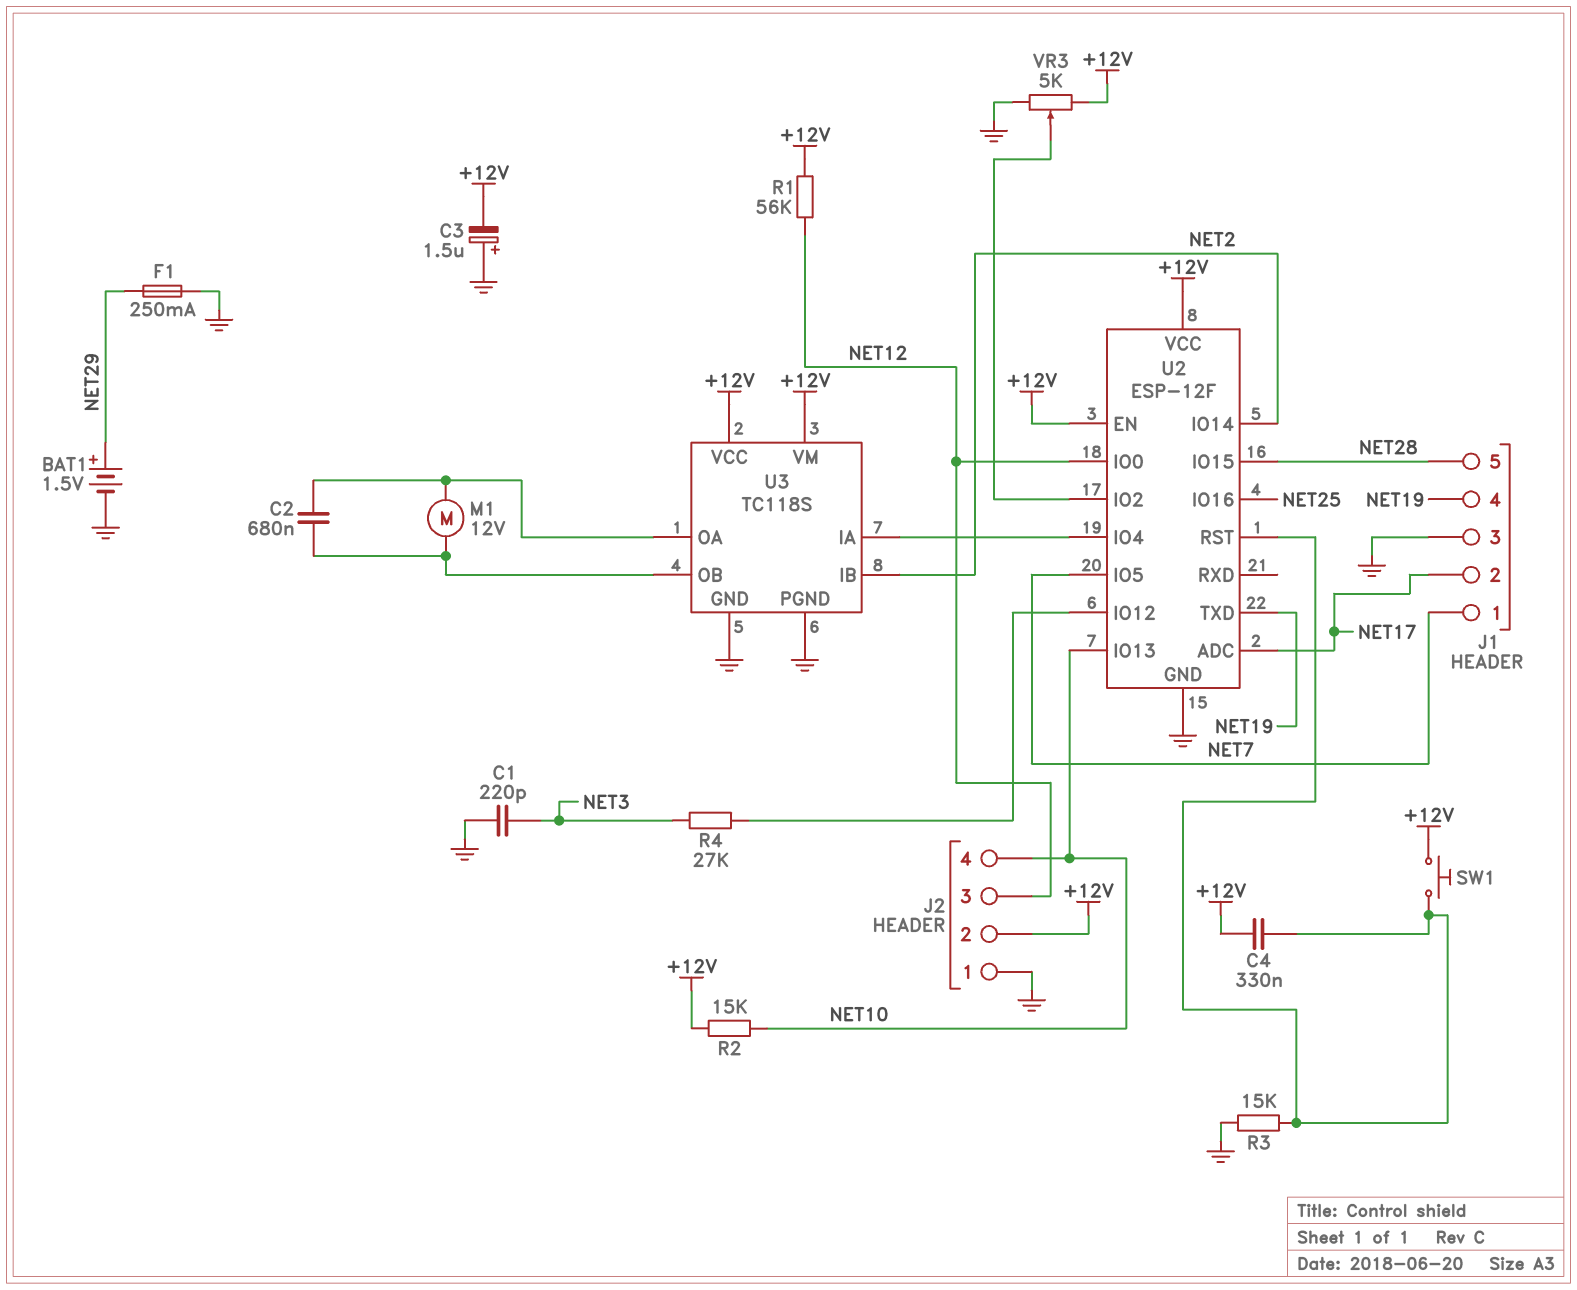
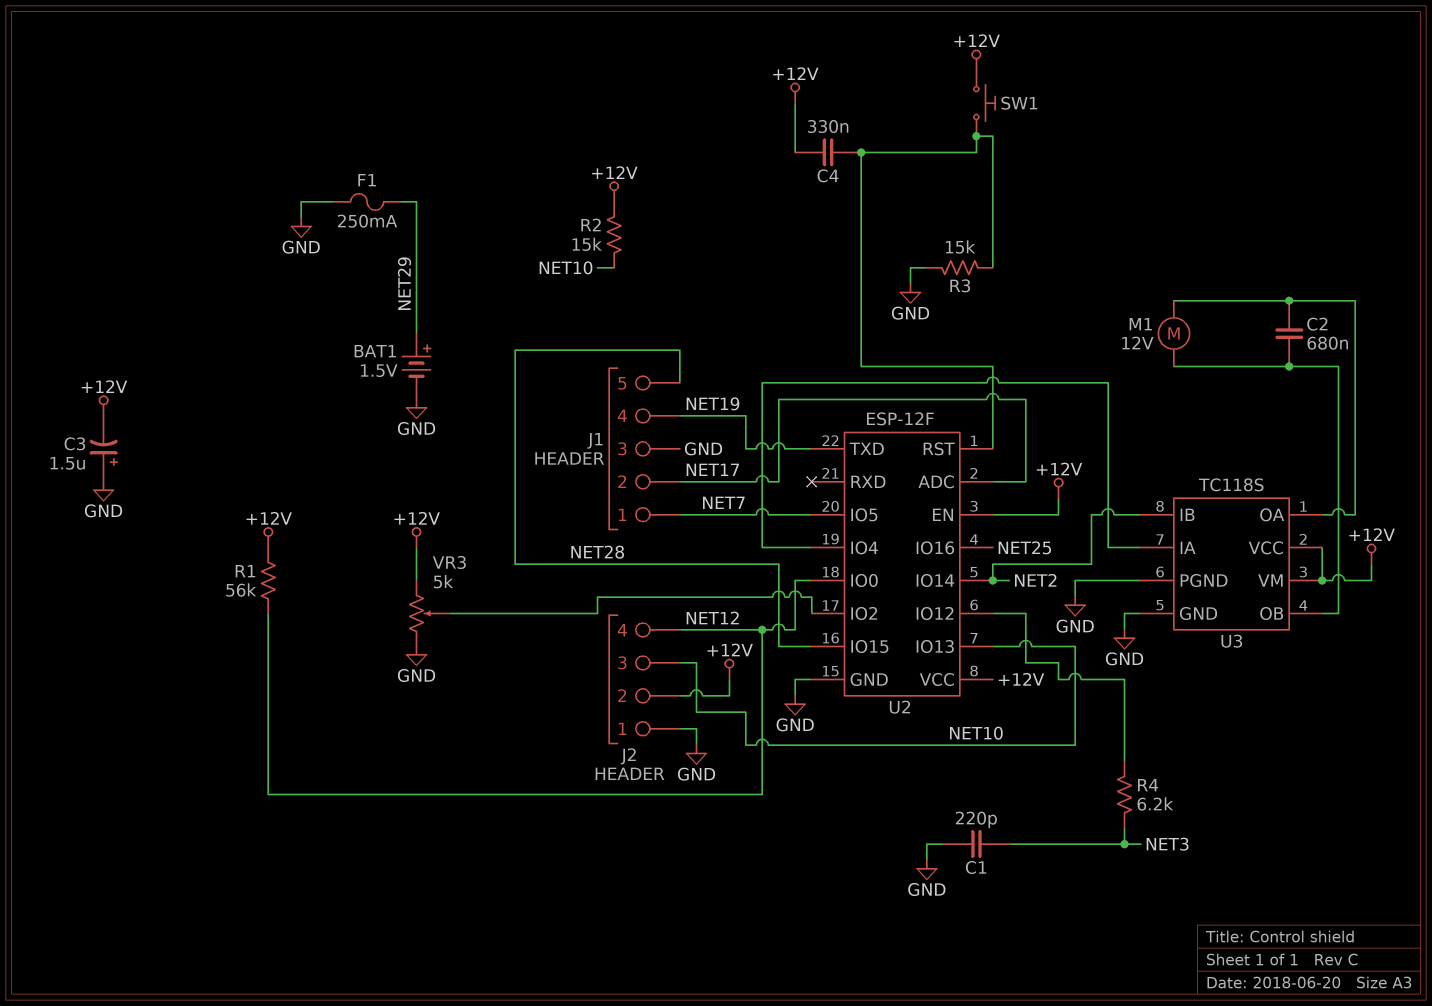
J2 pin 3: NET12 -> NET10
J2 pin 4: NET10 -> NET12
R4: 27k (NET3, U2/IO12) -> 6.2k (NET3, U2/IO12)

